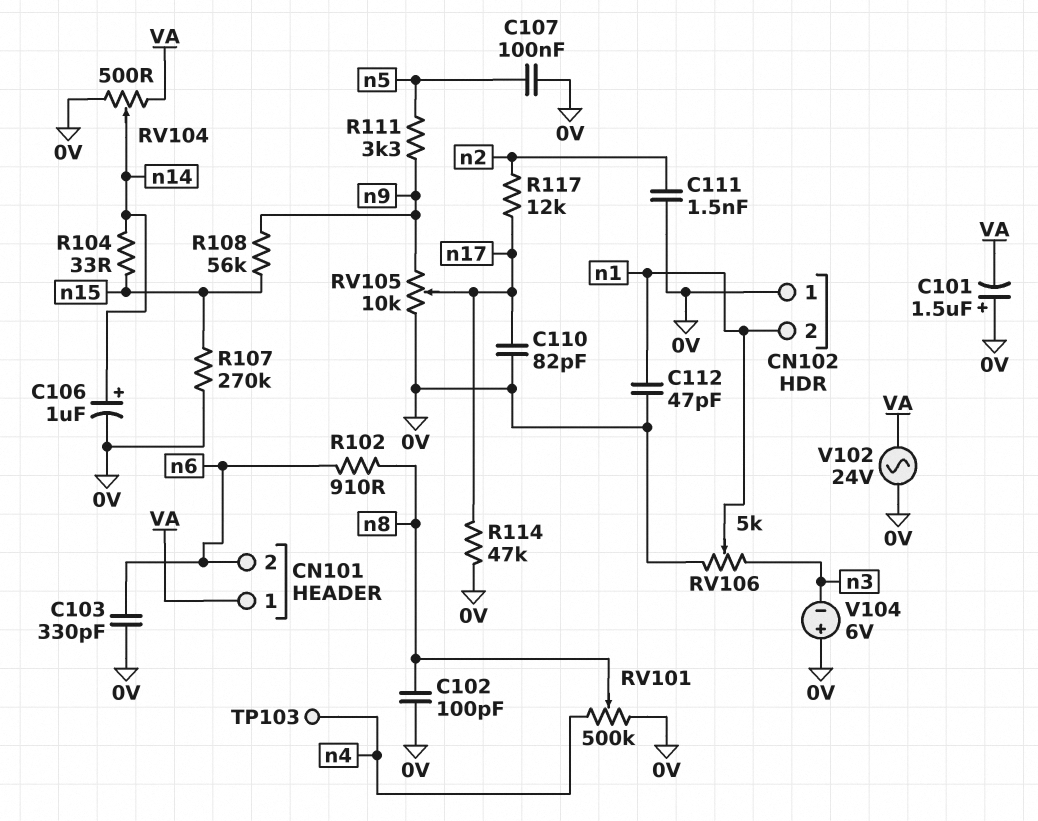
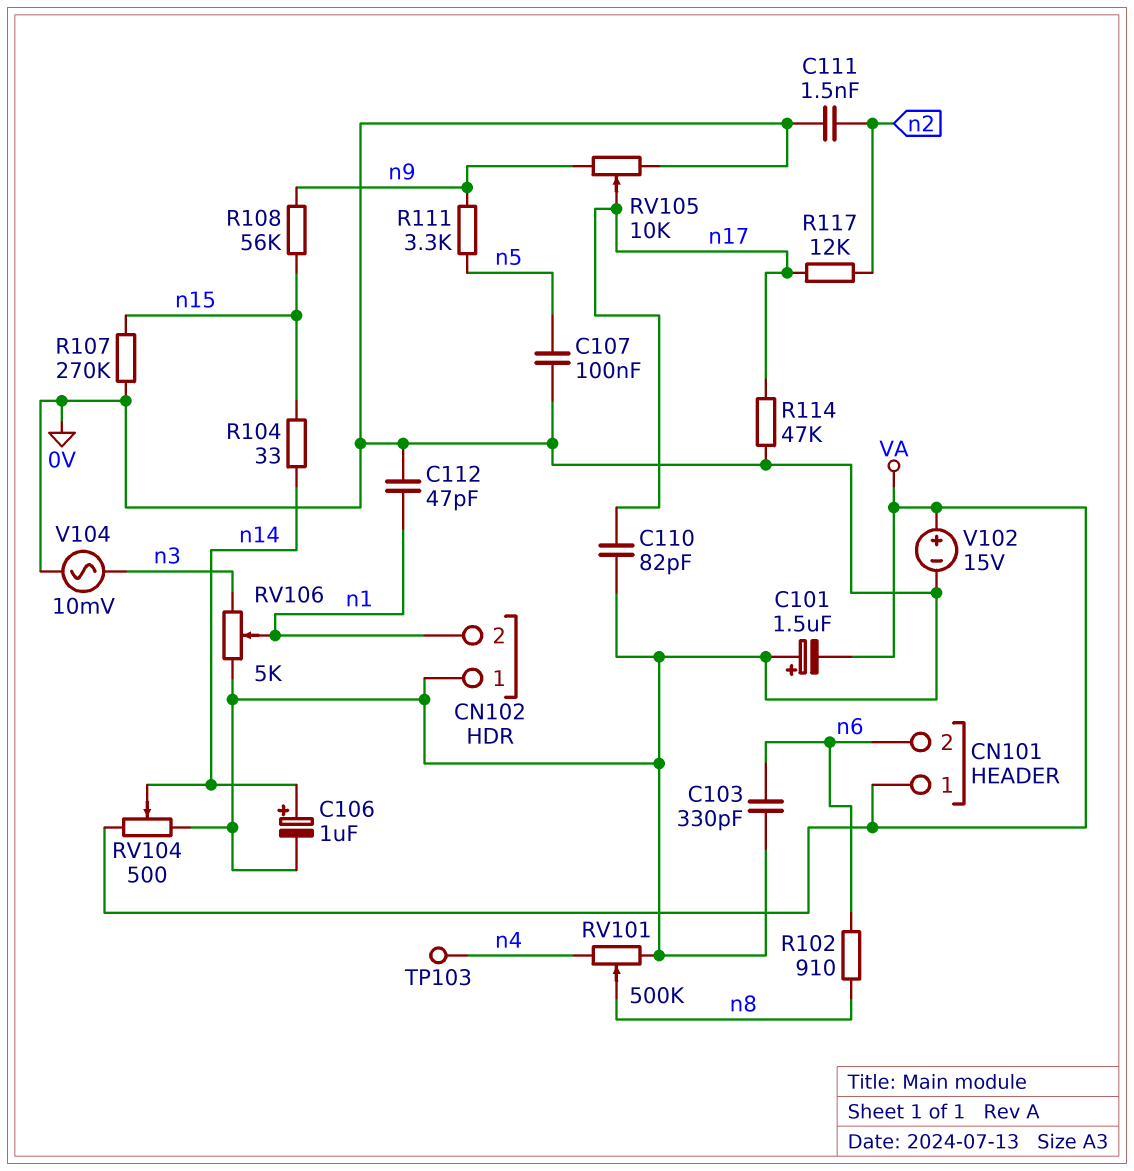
C102: 100pF (0V, n8) -> none
V102: AC 24V (0V, VA) -> 15V (plus VA, minus 0V)
V104: 6V (plus 0V, minus n3) -> AC 10mV (0V, n3)

